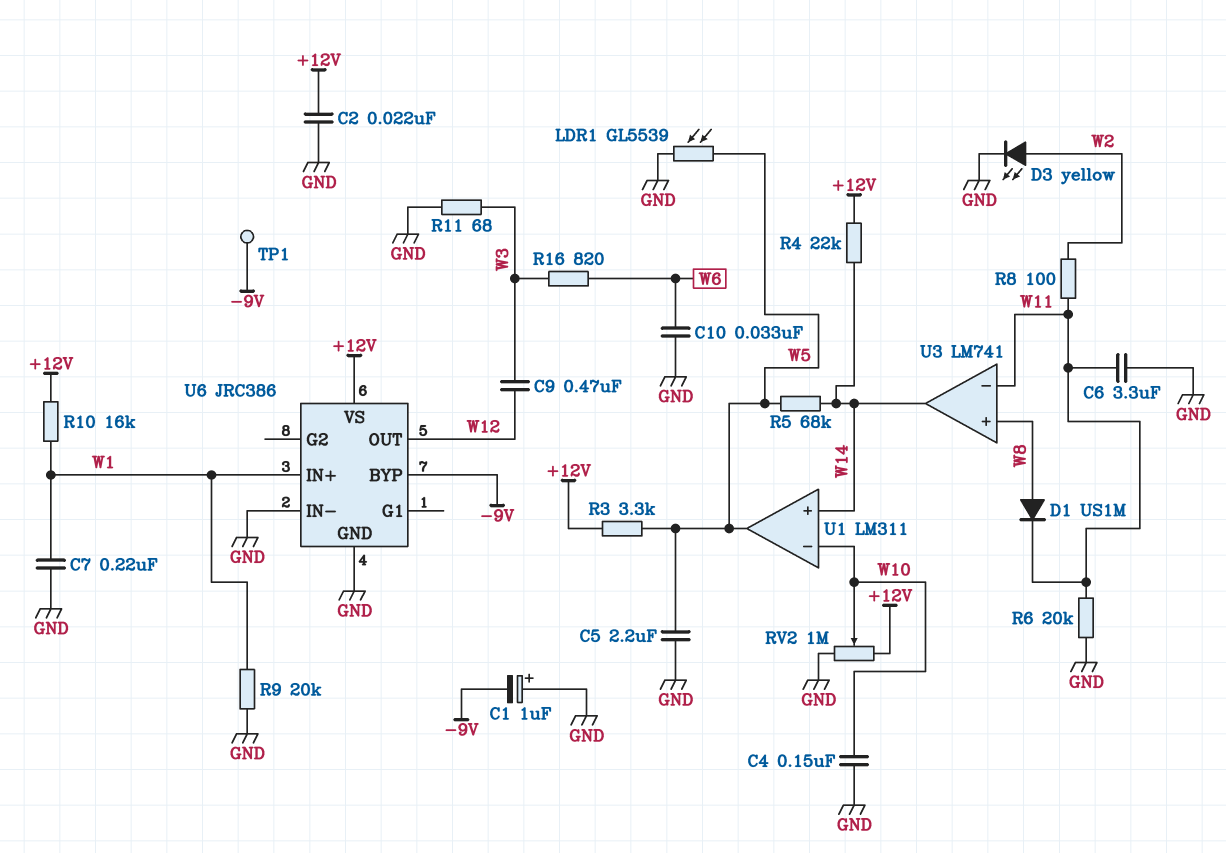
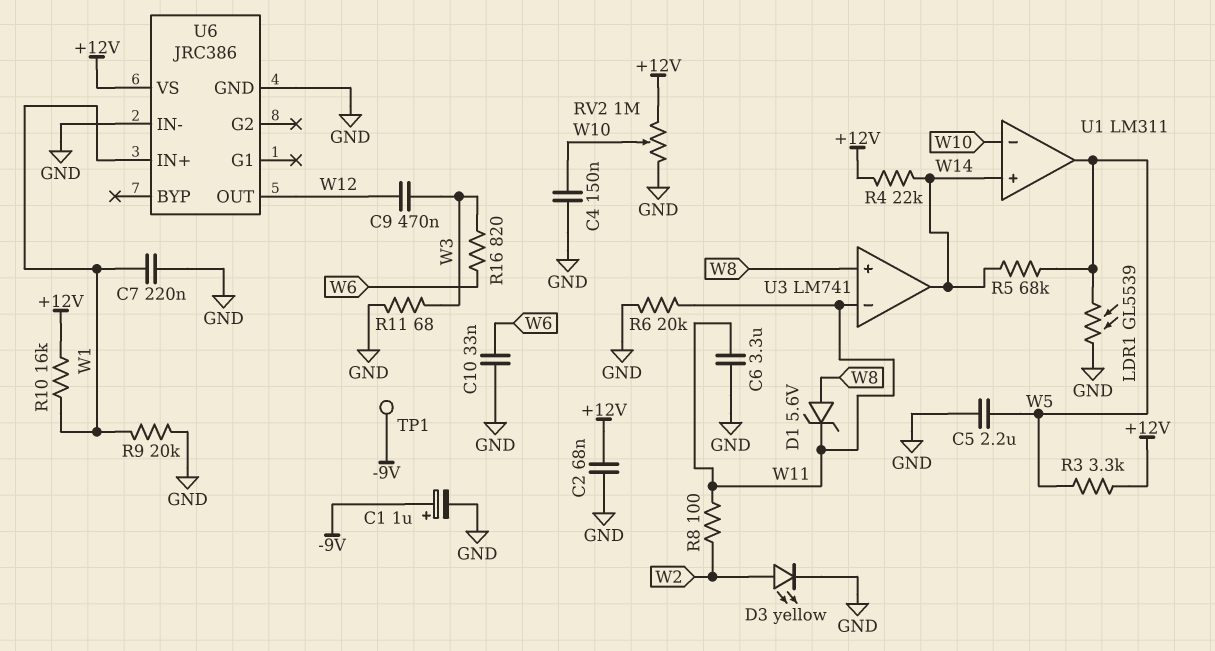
C1: 1uF (plus GND, minus -9V) -> 1uF (plus -9V, minus GND)
C2: 22nF (+12V, GND) -> 68nF (+12V, GND)
D1: diode US1M (A W8, K W11) -> zener 5.6V (A W8, K W11)
U6 pin BYP: -9V -> none

